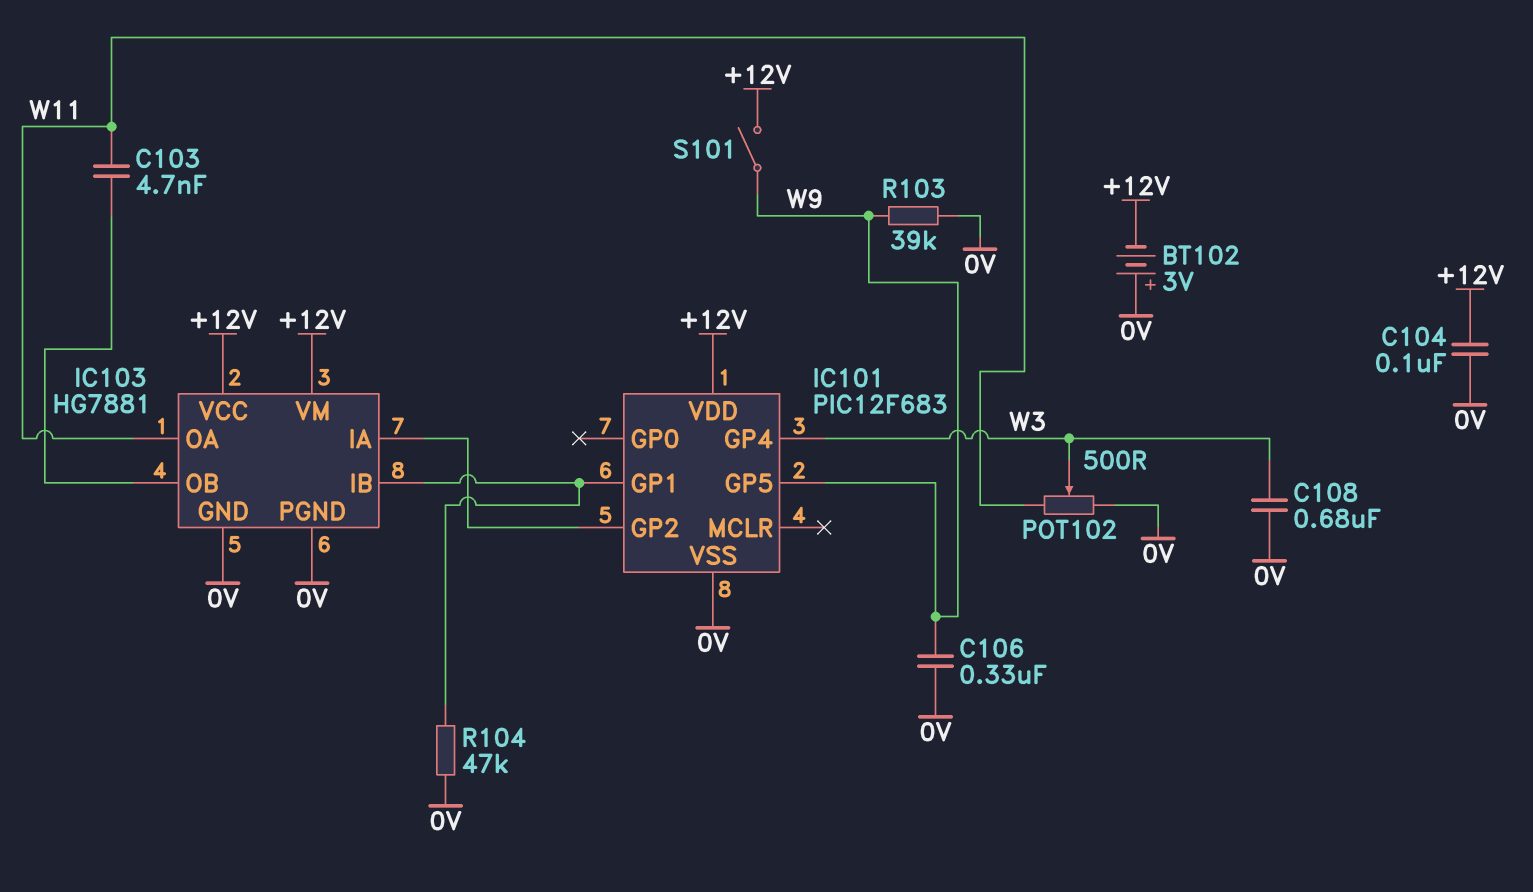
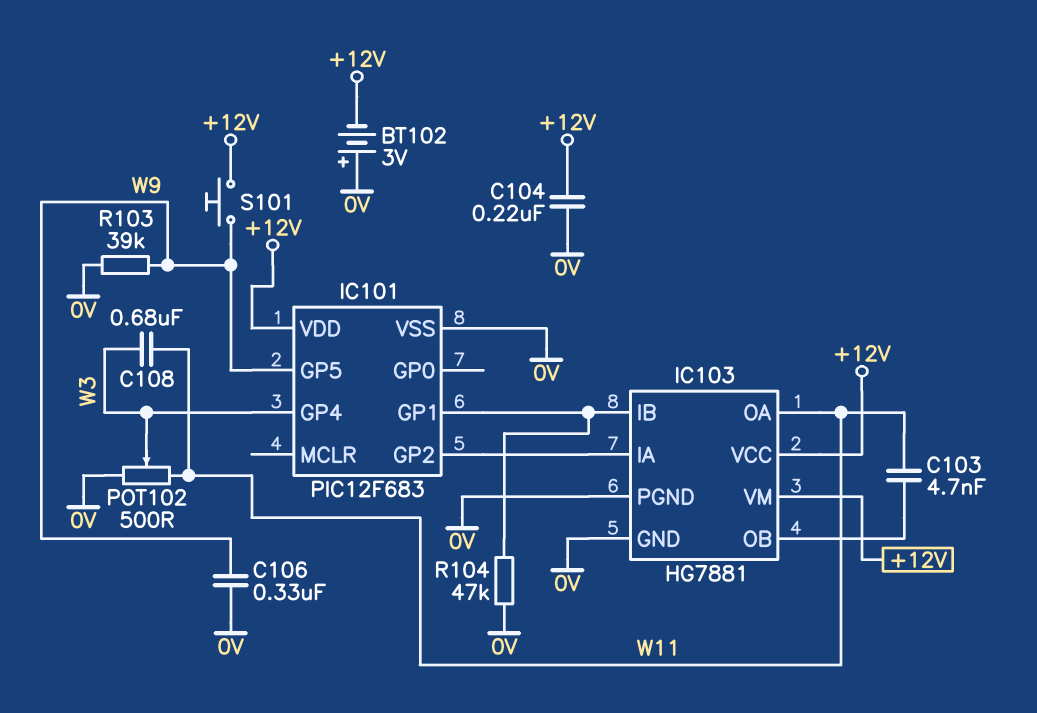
C104: 100nF (+12V, 0V) -> 220nF (+12V, 0V)
C108: 680nF (0V, W3) -> 680nF (W3, W11)
S101: switch (+12V, W9) -> button (+12V, W9)

